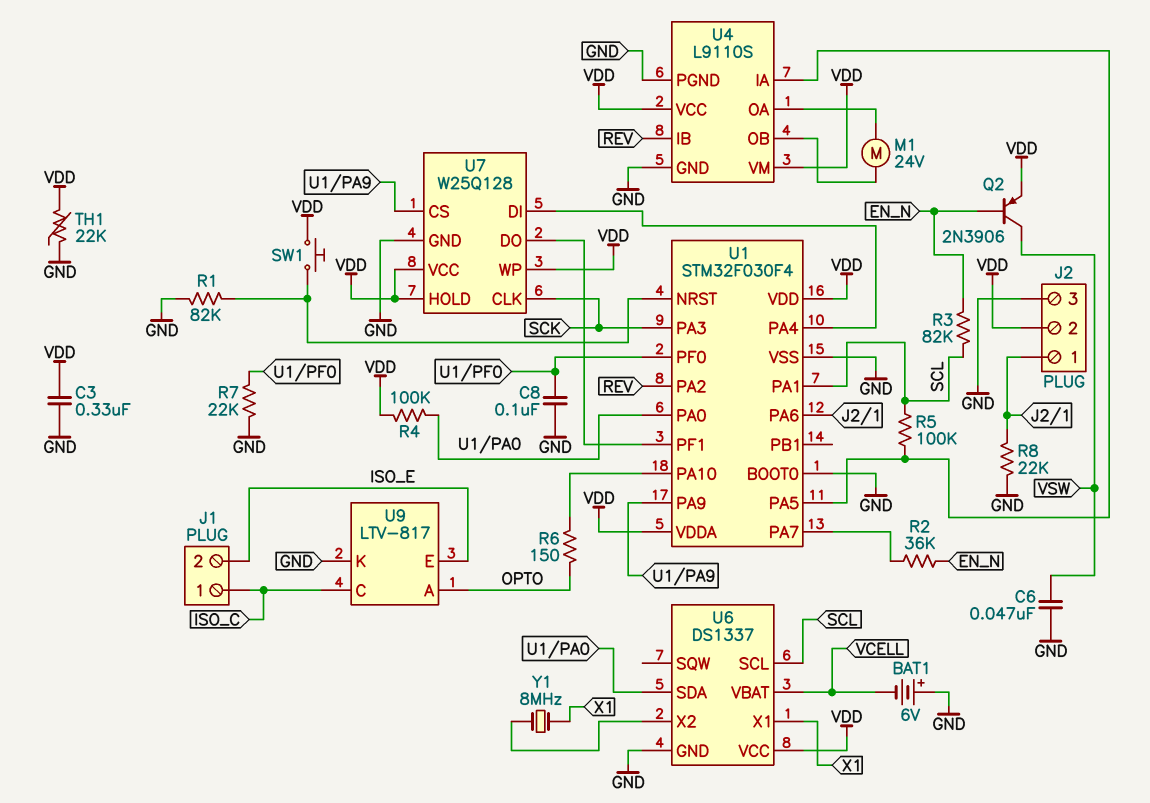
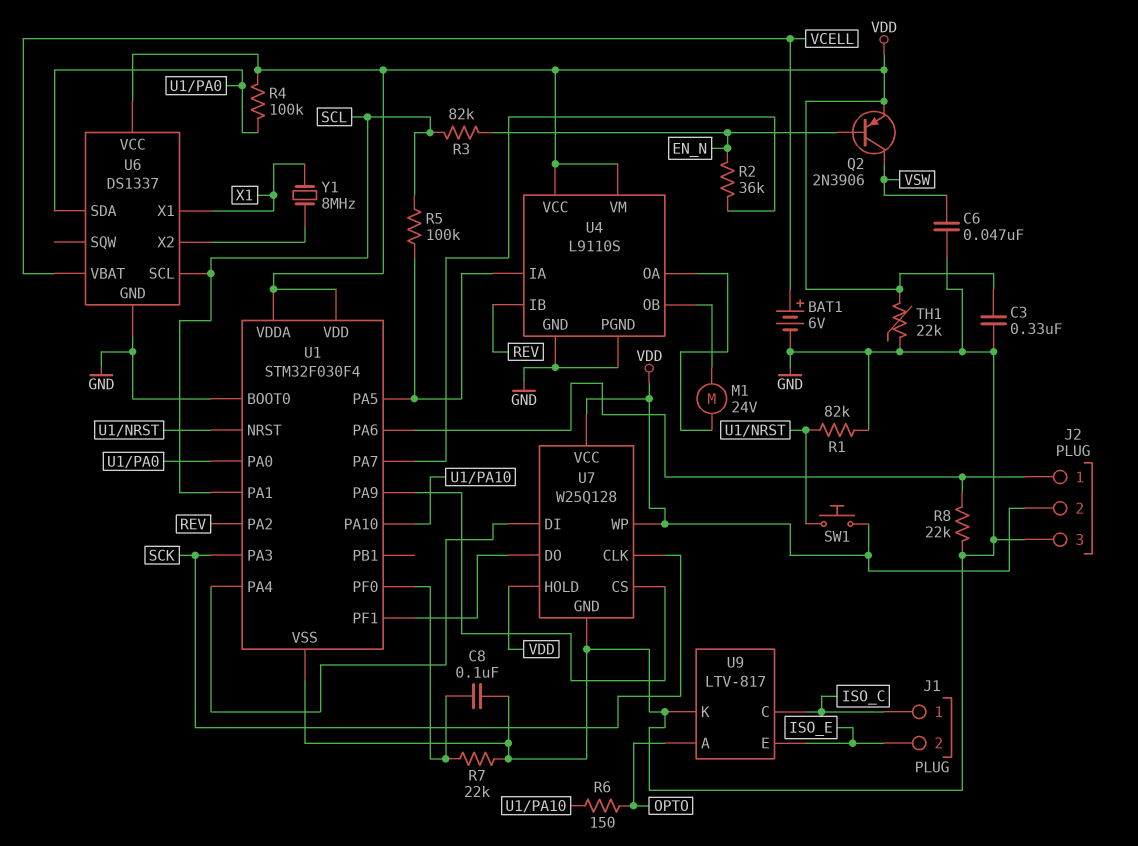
BAT1: 6V (plus GND, minus VCELL) -> 6V (plus VCELL, minus GND)

